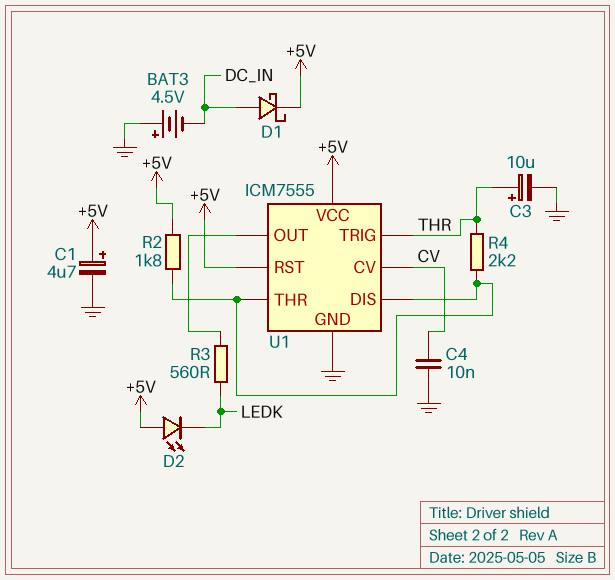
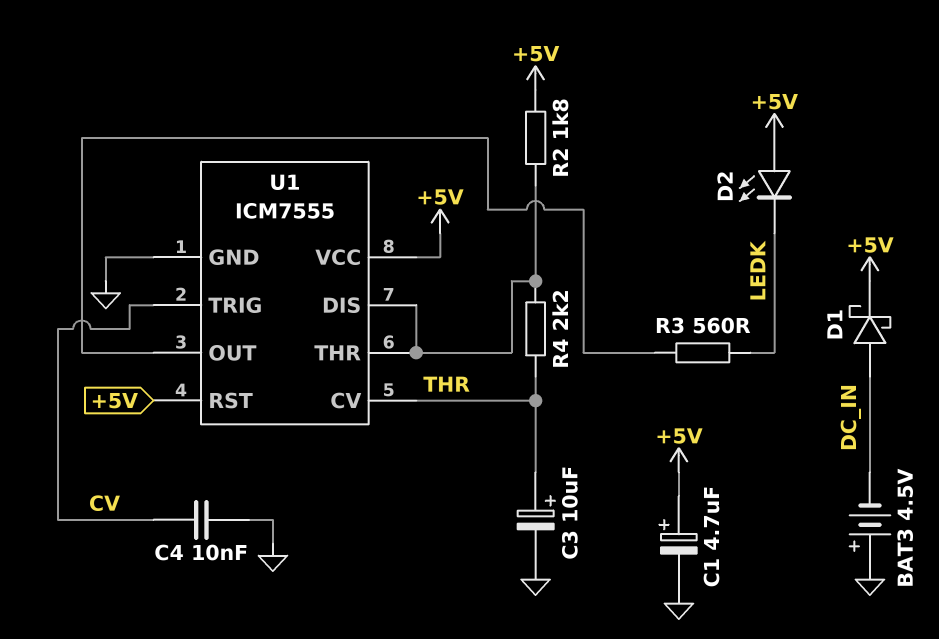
U1 pin CV: CV -> THR
U1 pin TRIG: THR -> CV

